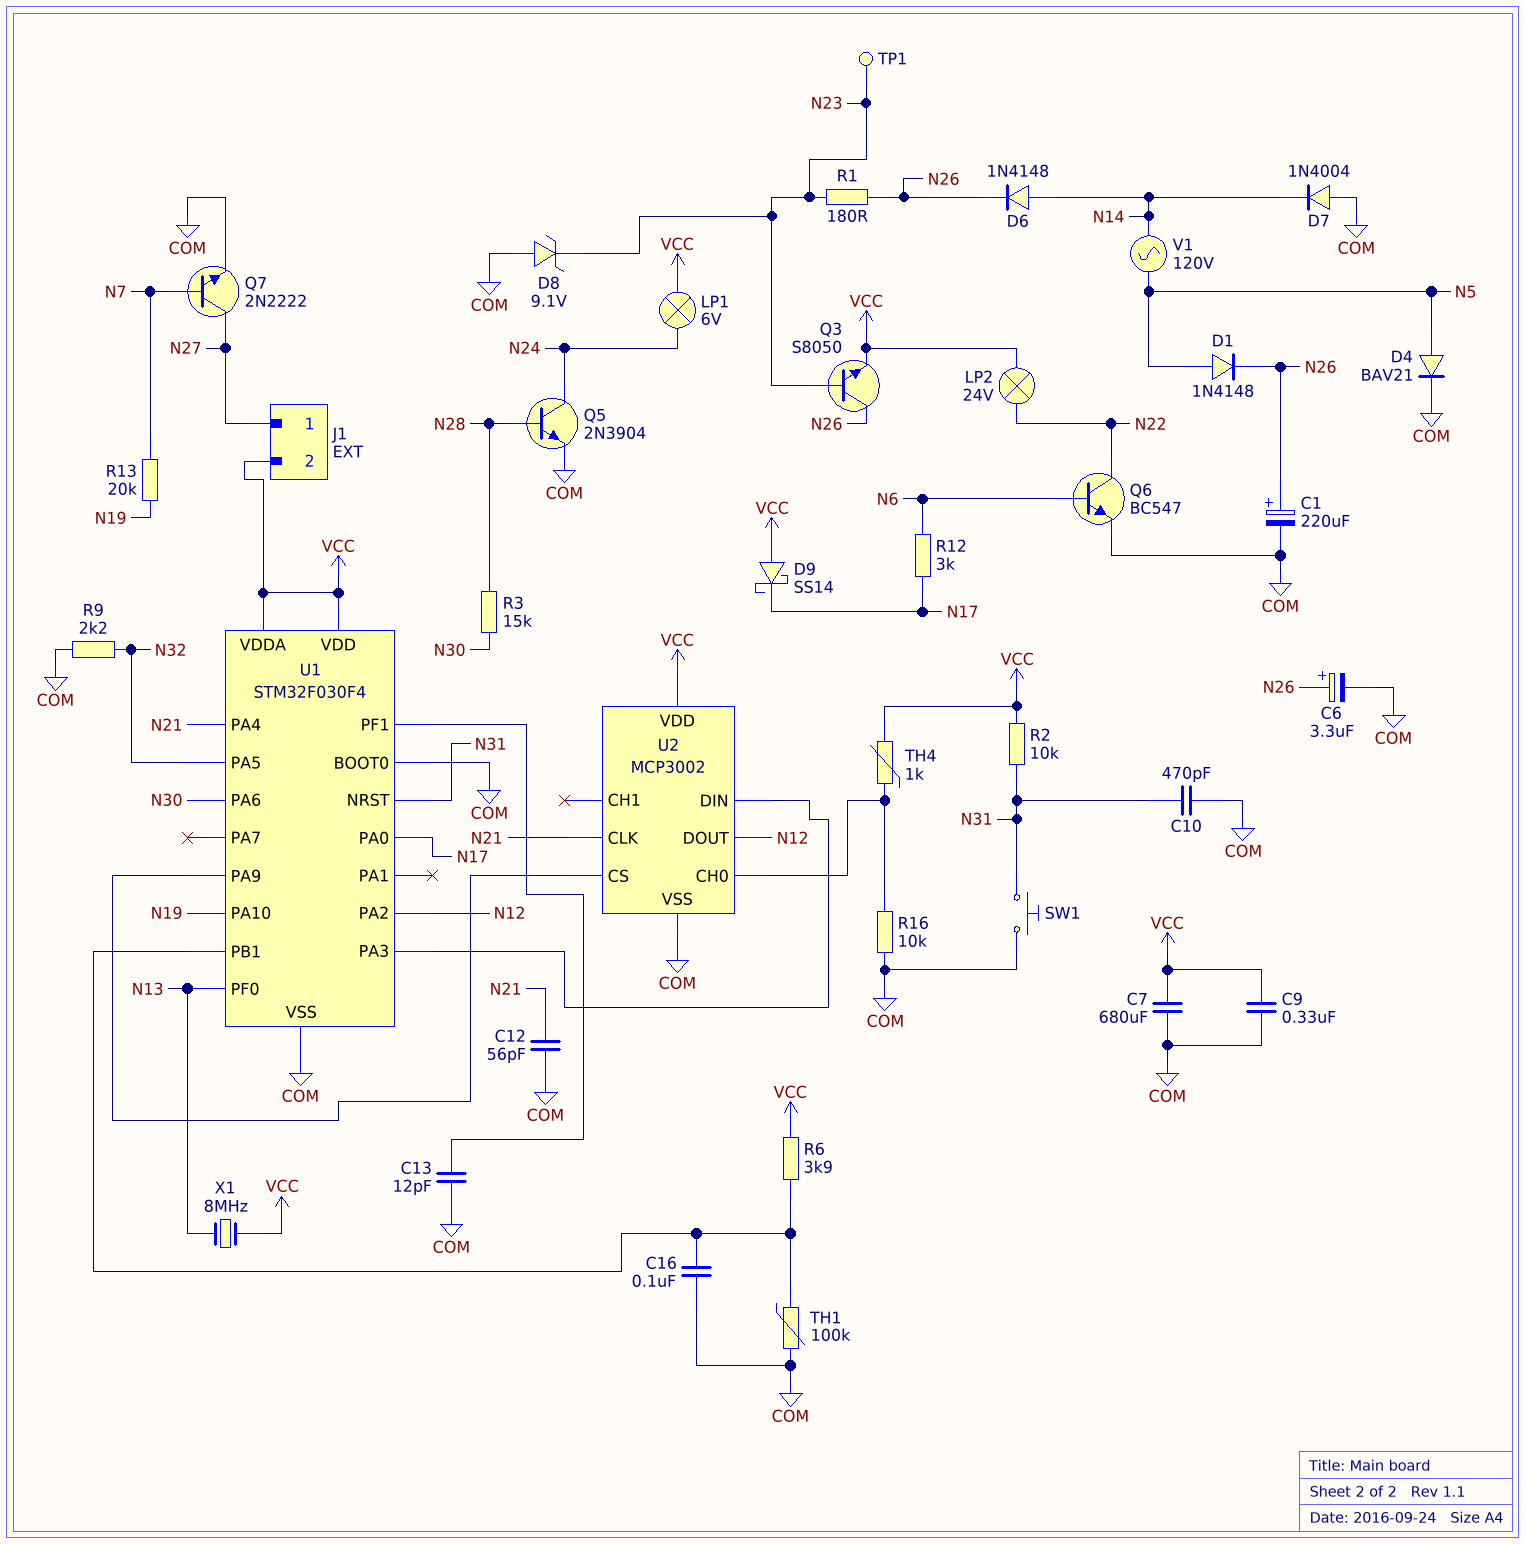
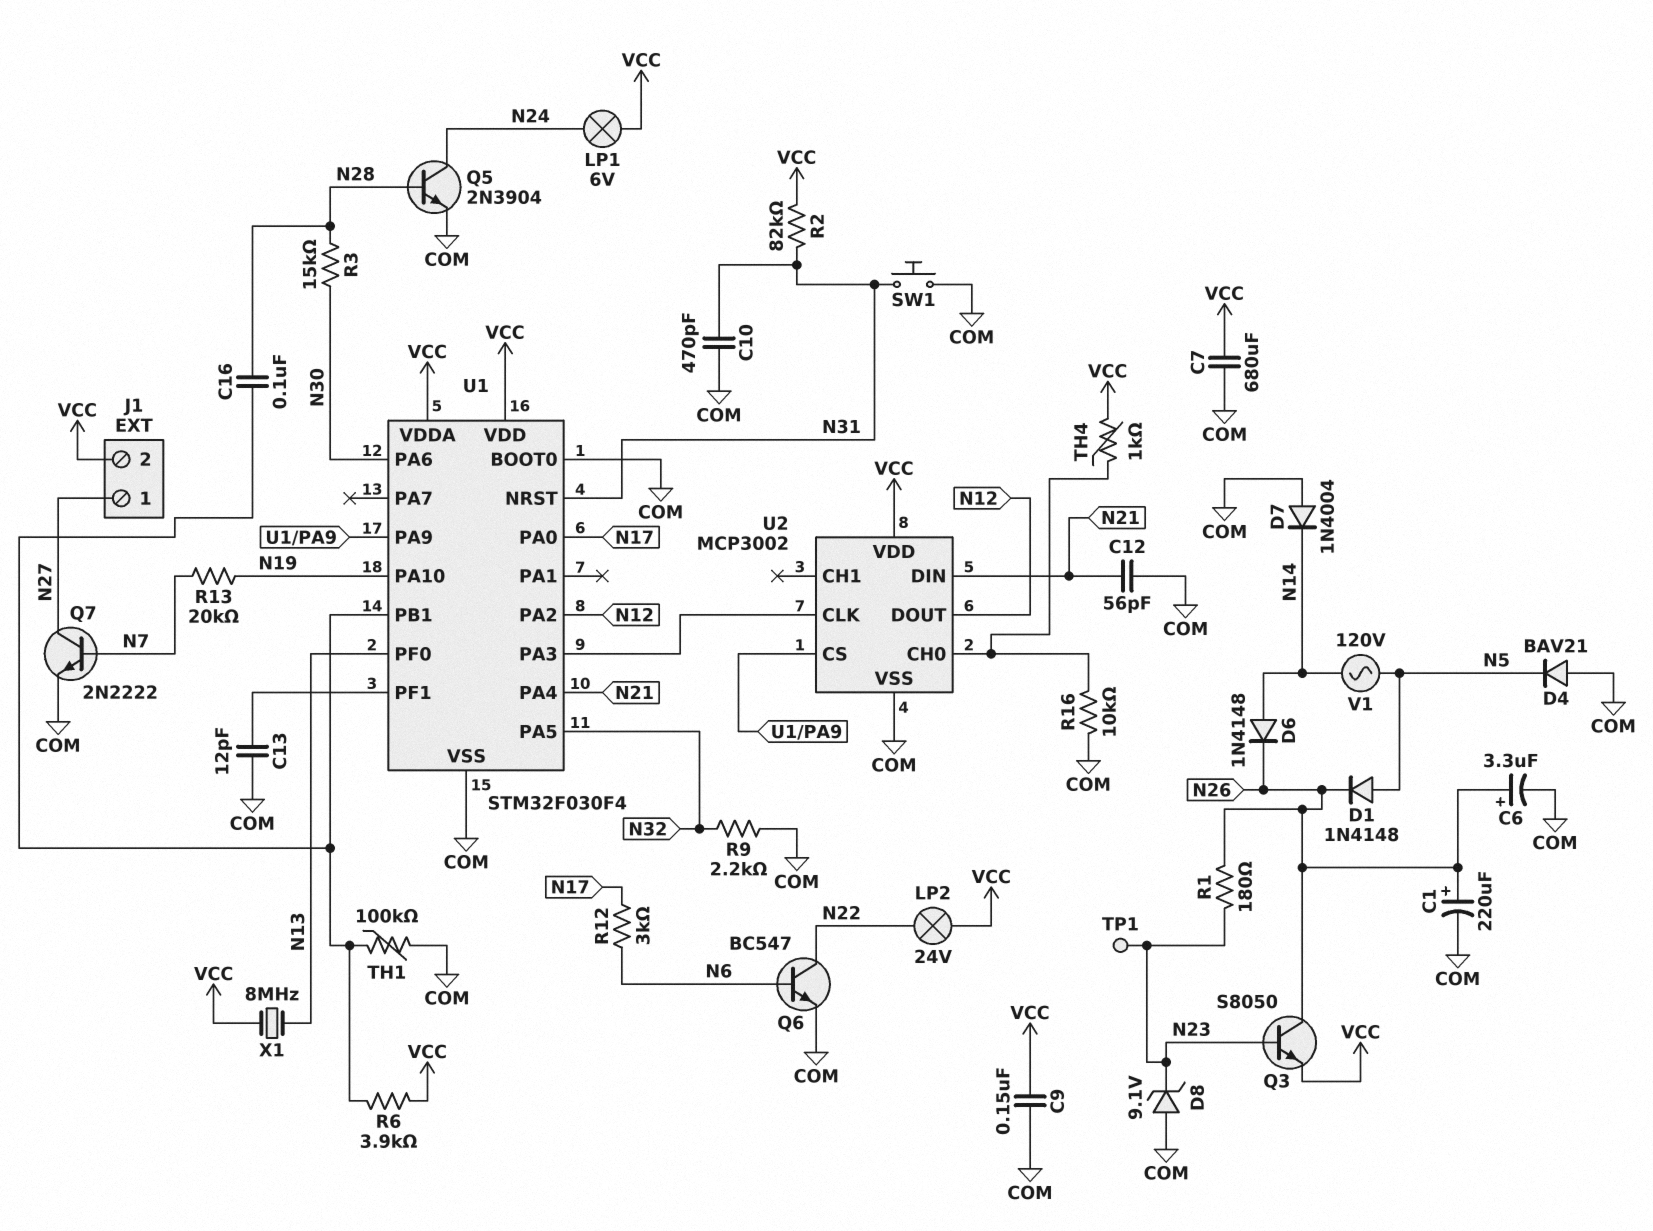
C9: 330nF (COM, VCC) -> 150nF (COM, VCC)
C16: 100nF (COM, U1/PB1) -> 100nF (N28, U1/PB1)
D4: diode BAV21 (A N5, K COM) -> diode BAV21 (A COM, K N5)
D9: schottky SS14 (A VCC, K N17) -> none
R2: 10k (N31, VCC) -> 82k (N31, VCC)
U2 pin CLK: N21 -> U1/PA3
U2 pin DIN: U1/PA3 -> N21

